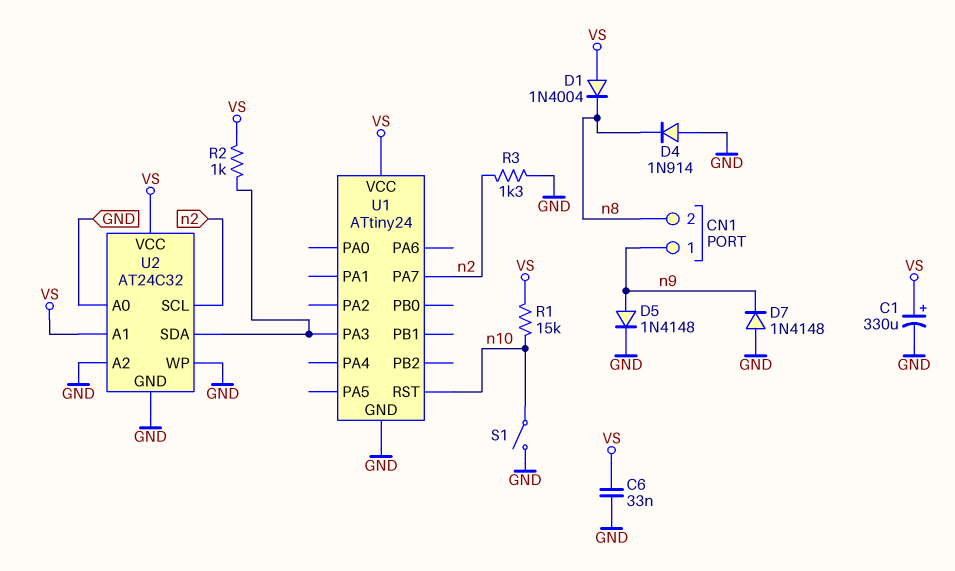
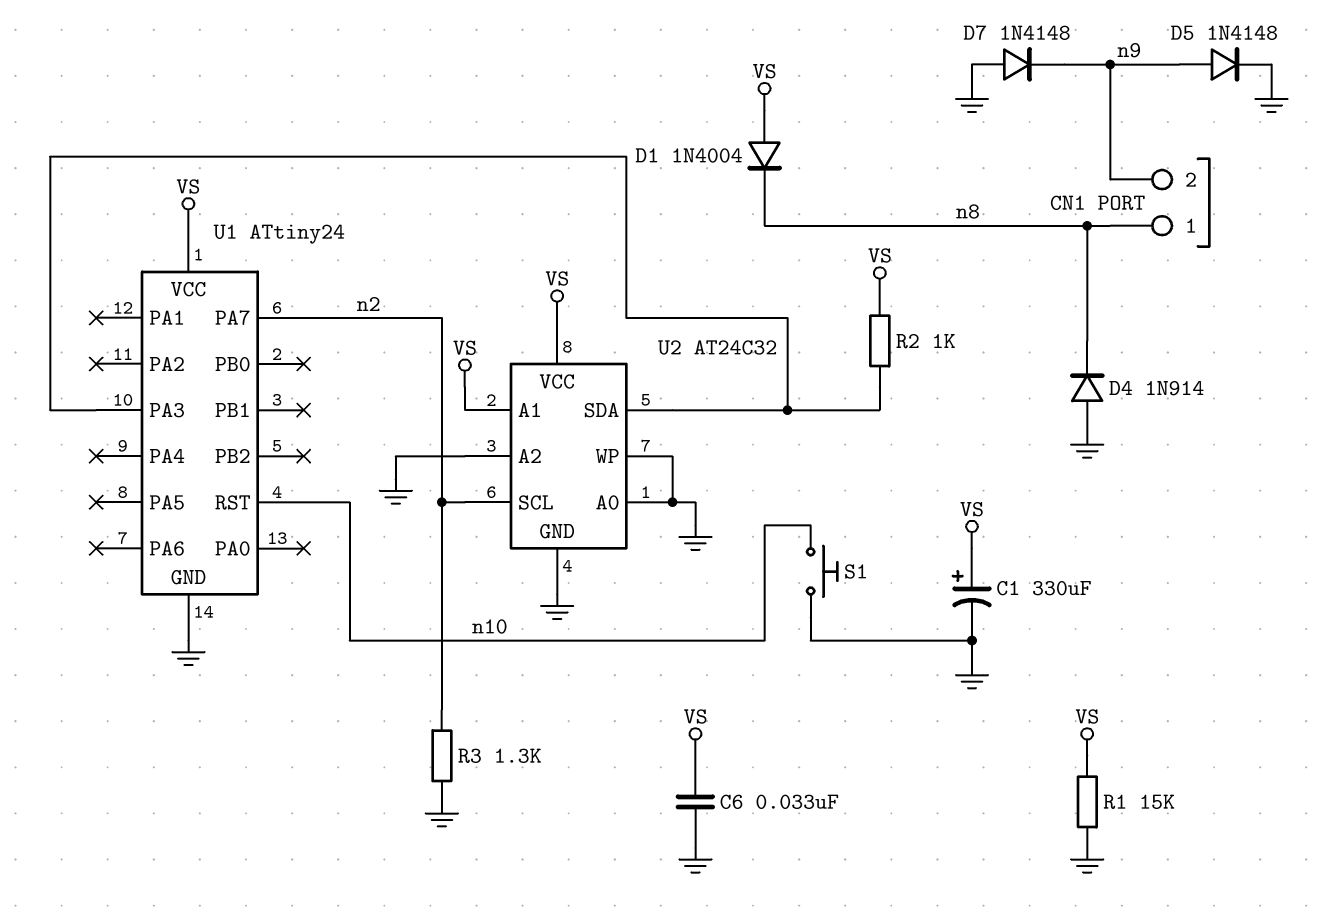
CN1 pin 1: n9 -> n8
CN1 pin 2: n8 -> n9
R1: 15k (VS, n10) -> 15k (GND, VS)
S1: switch (GND, n10) -> button (GND, n10)

